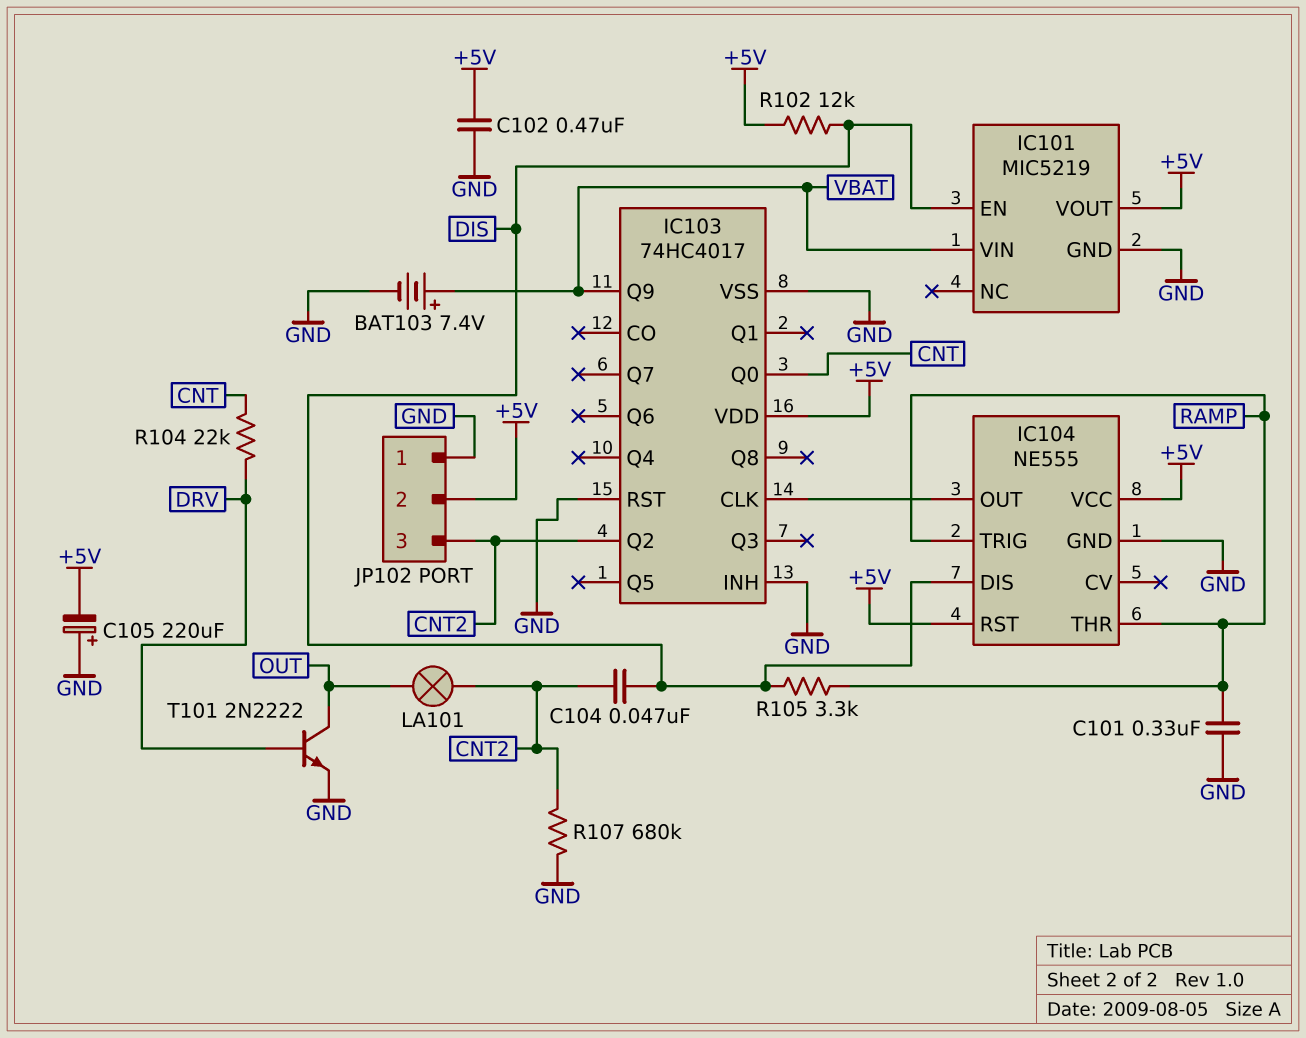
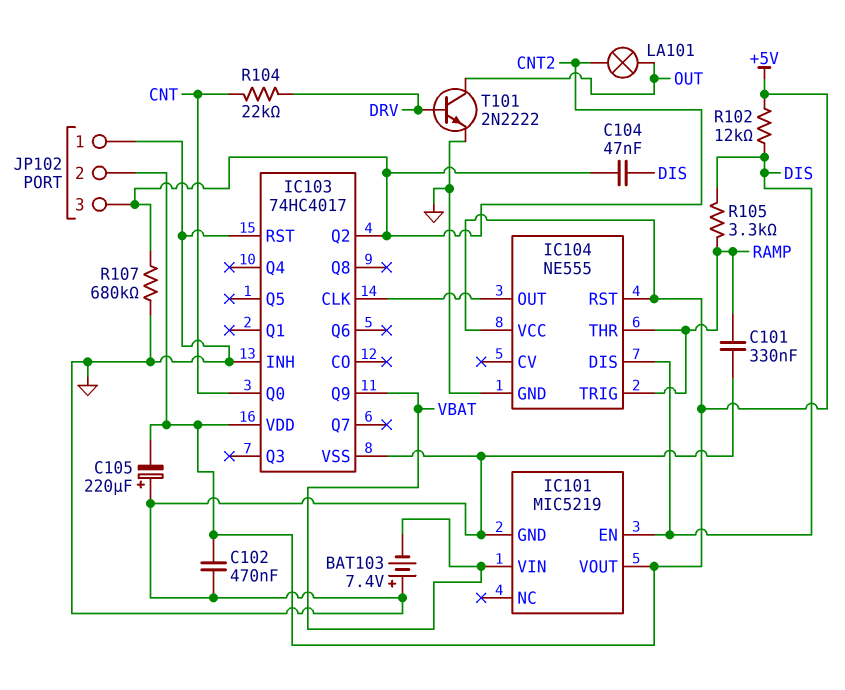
BAT103: 7.4V (plus VBAT, minus GND) -> 7.4V (plus GND, minus VBAT)

